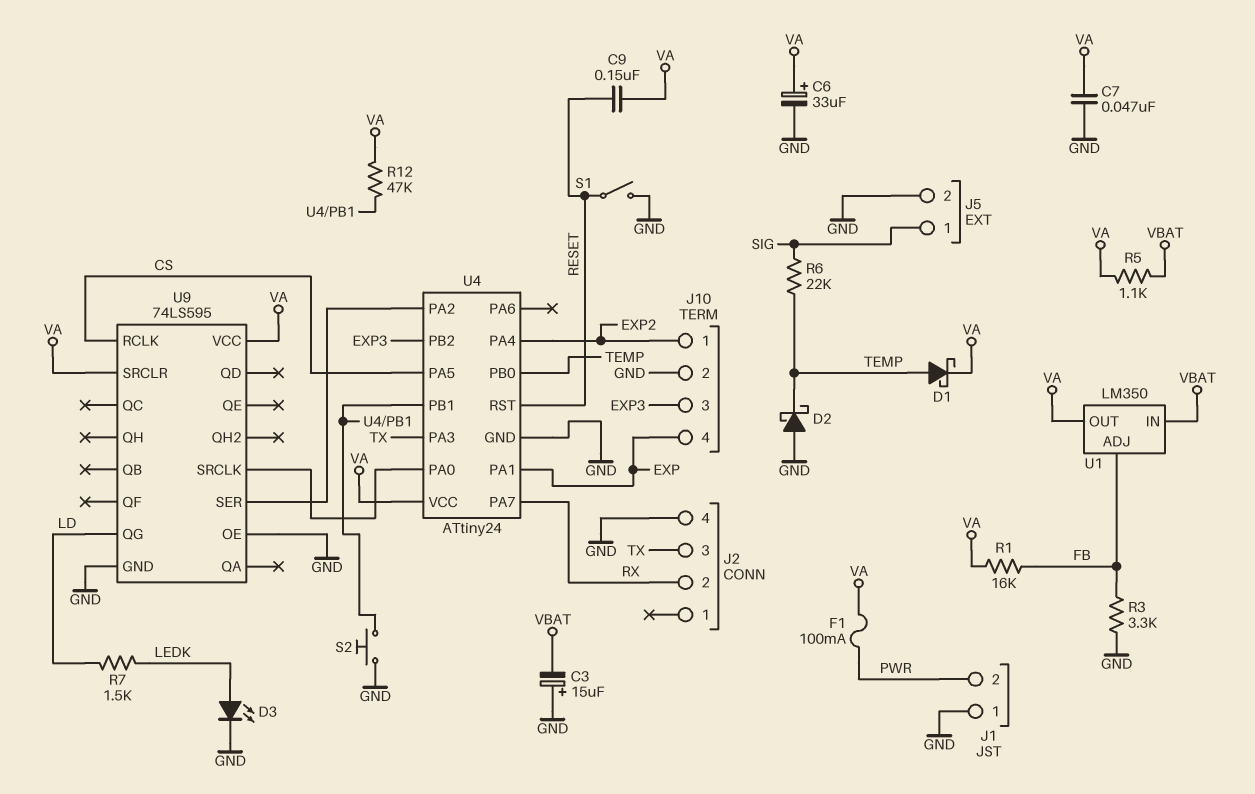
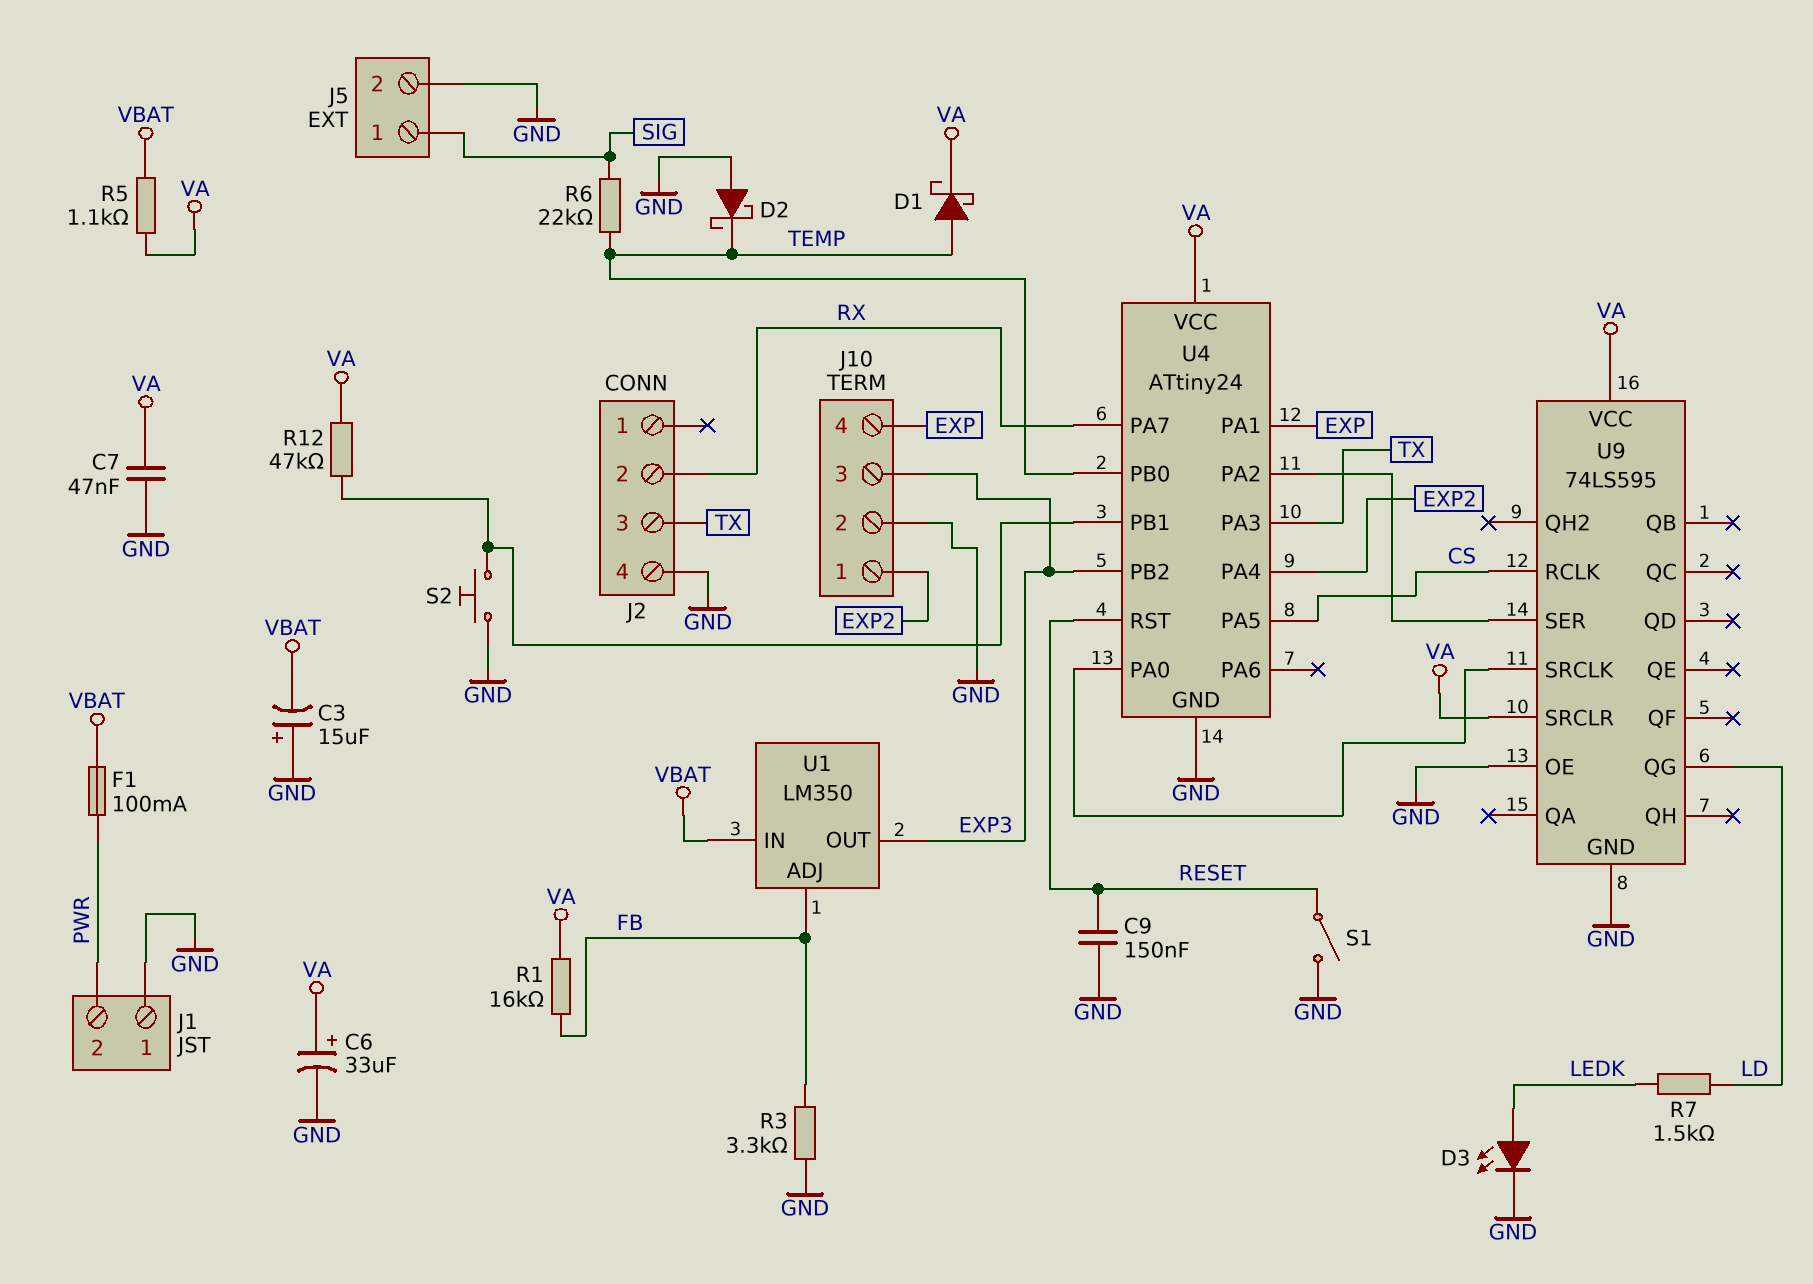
C9: 150nF (RESET, VA) -> 150nF (GND, RESET)
F1: 100mA (PWR, VA) -> 100mA (PWR, VBAT)
U1 pin OUT: VA -> EXP3

